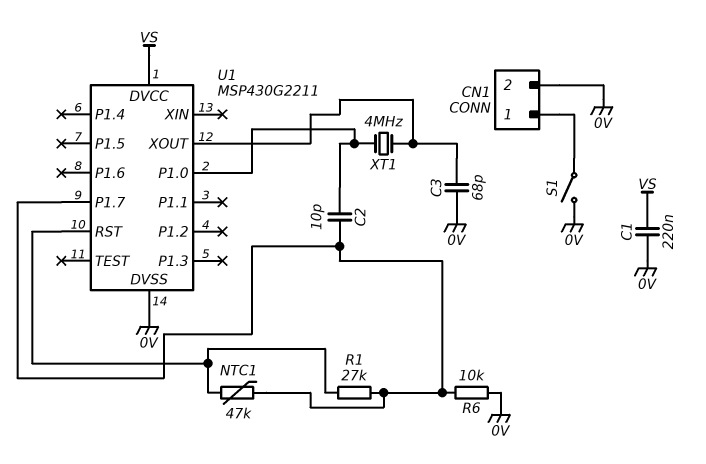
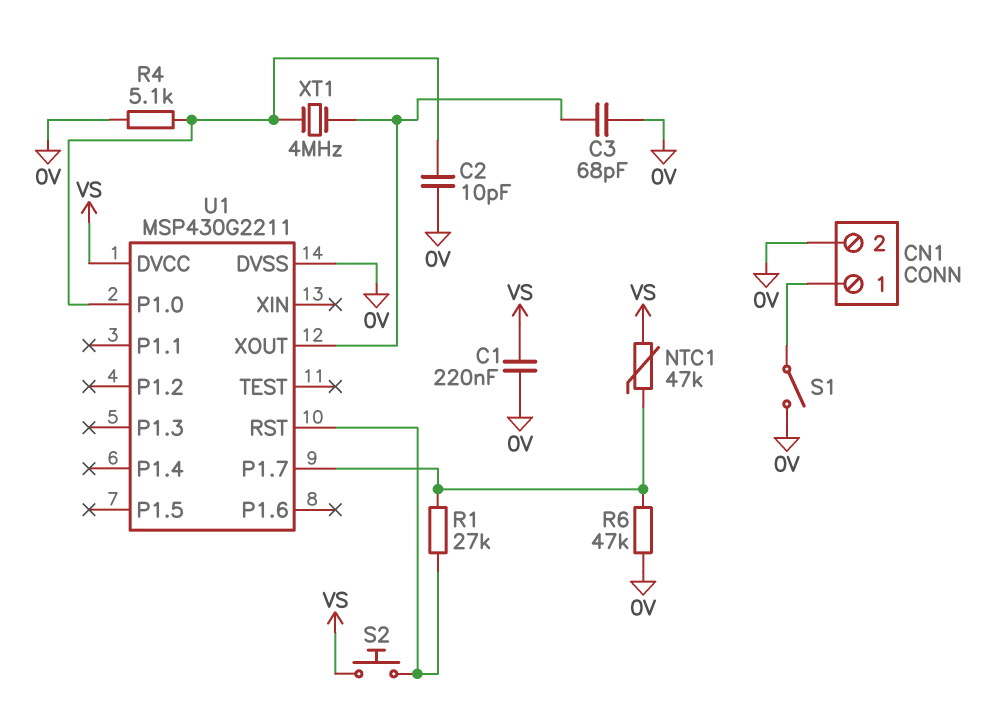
C2: 10pF (U1/P1.0, U1/P1.7) -> 10pF (0V, U1/P1.0)
NTC1: 47k (U1/P1.7, U1/RST) -> 47k (U1/P1.7, VS)
R4: none -> 5.1k (0V, U1/P1.0)
R6: 10k (0V, U1/P1.7) -> 47k (0V, U1/P1.7)
S2: none -> button (U1/RST, VS)

